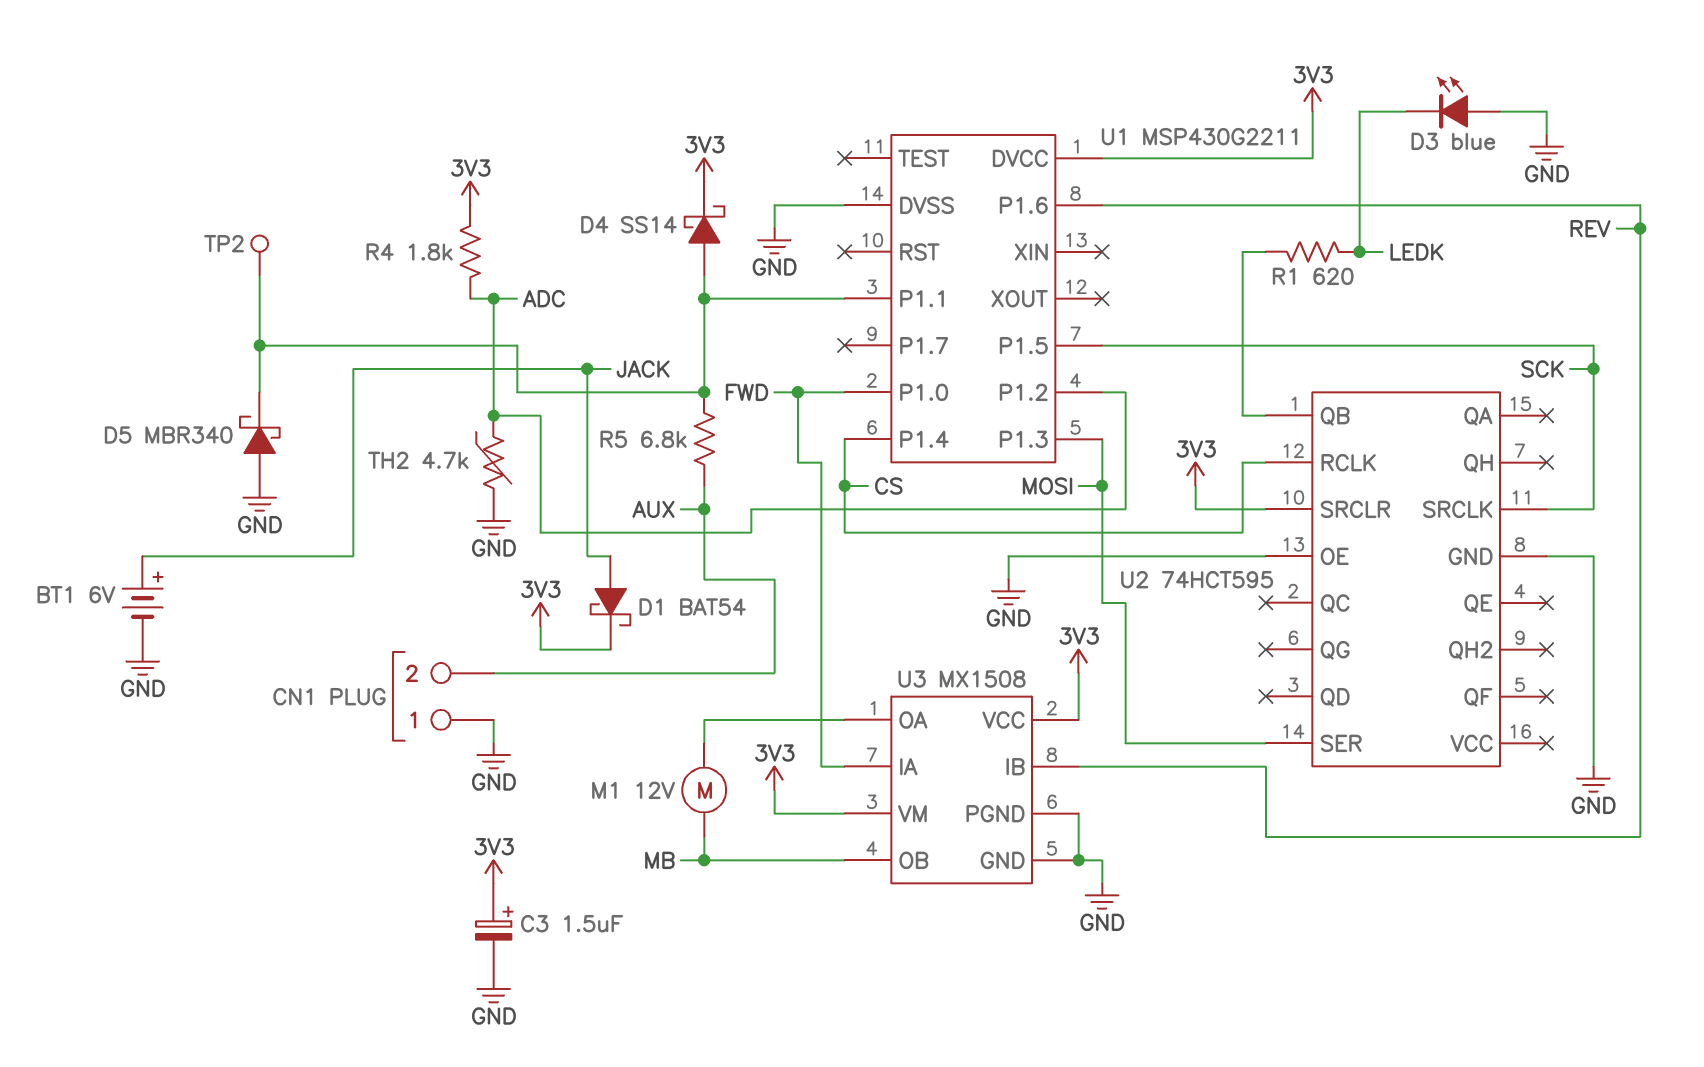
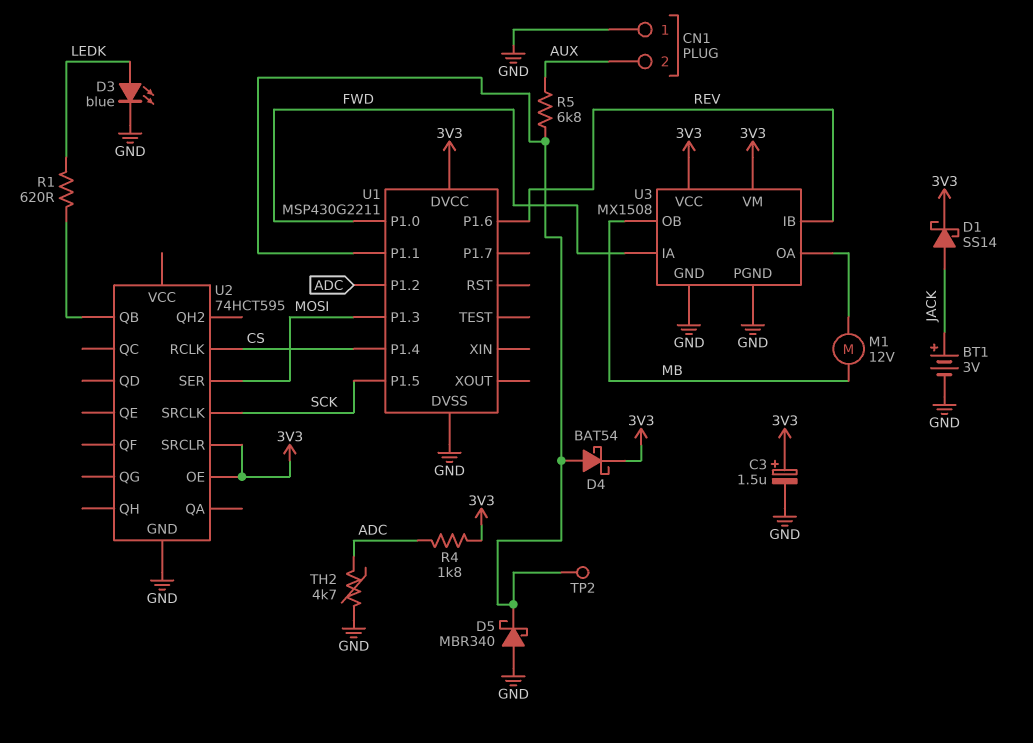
BT1: 6V (plus JACK, minus GND) -> 3V (plus JACK, minus GND)
D1: schottky BAT54 (A JACK, K 3V3) -> schottky SS14 (A JACK, K 3V3)
D3: LED blue (A GND, K LEDK) -> LED blue (A LEDK, K GND)
D4: schottky SS14 (A U1/P1.1, K 3V3) -> schottky BAT54 (A U1/P1.1, K 3V3)
U2 pin OE: GND -> 3V3

